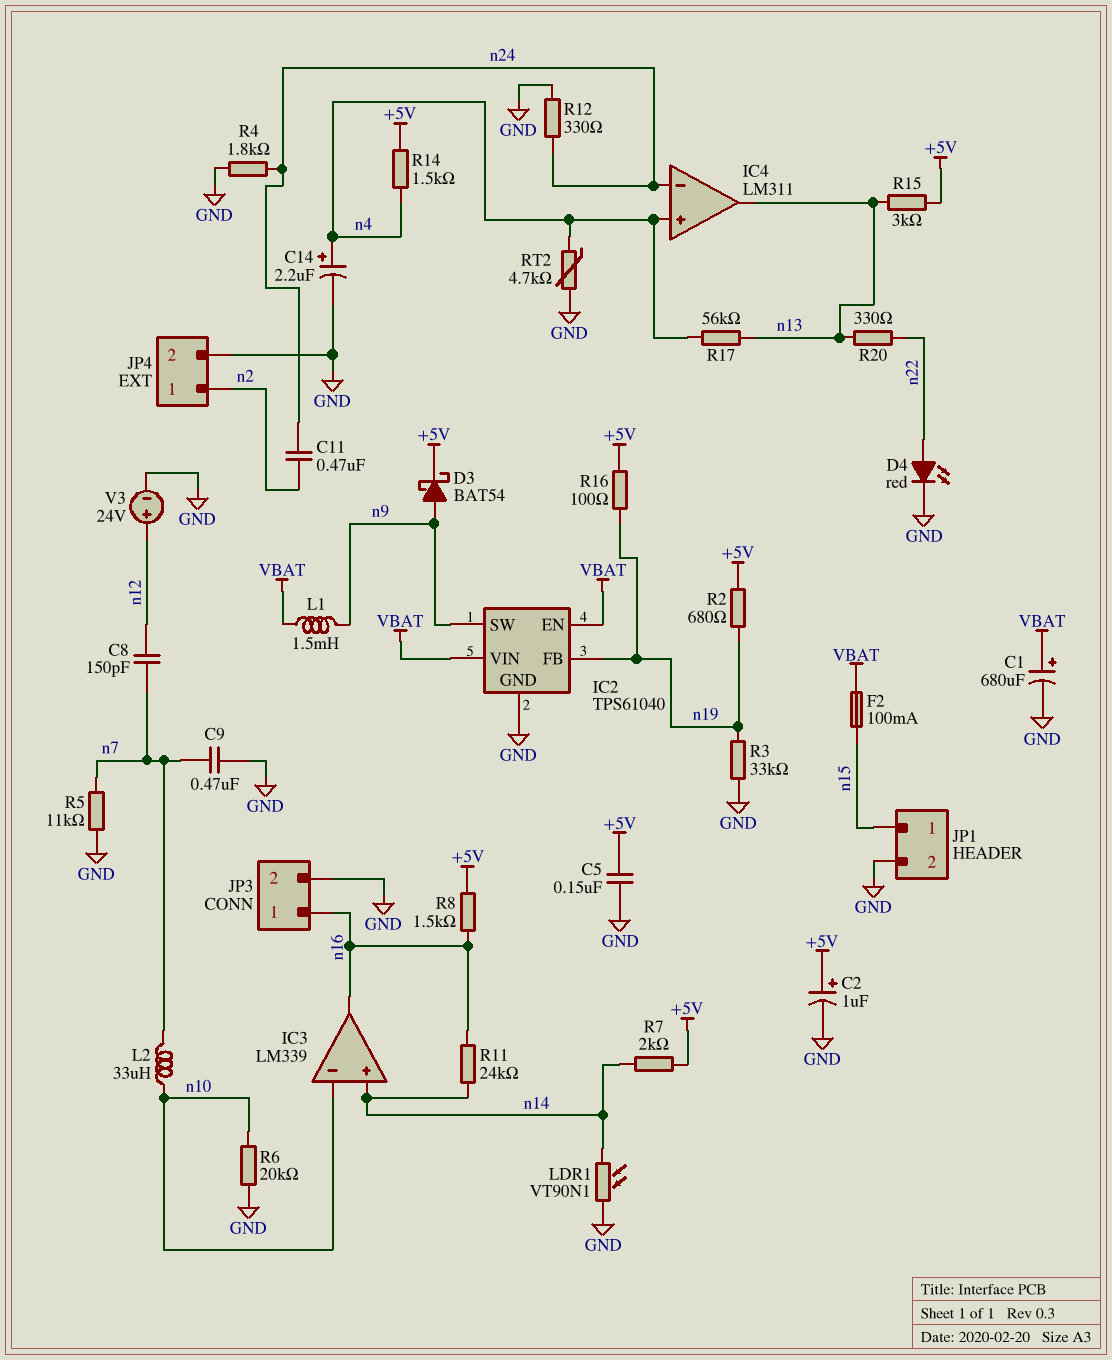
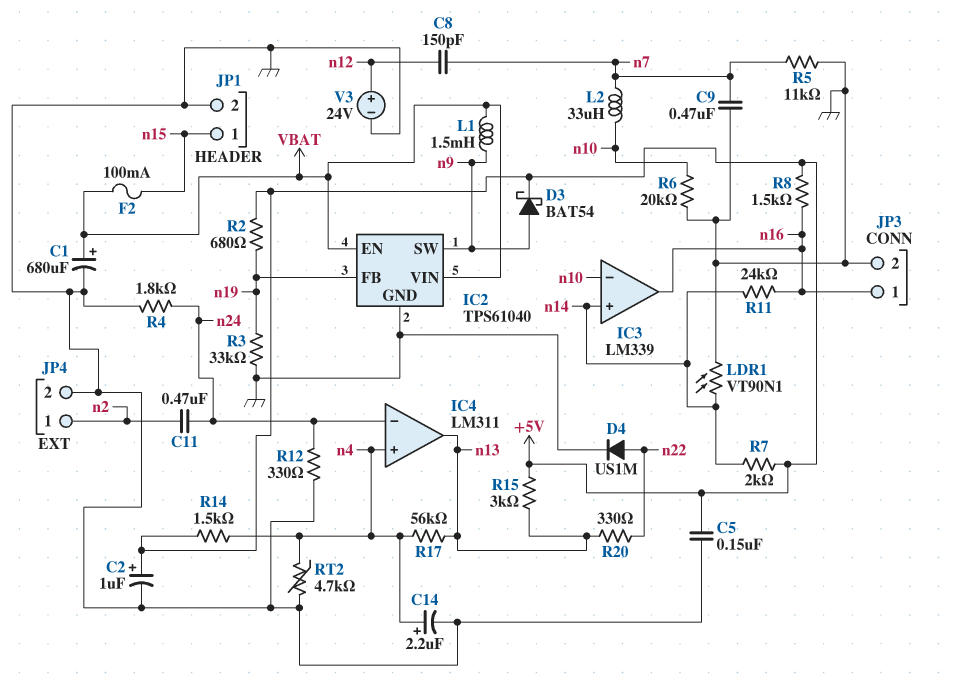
D4: LED red (A n22, K GND) -> diode US1M (A n22, K GND)
R16: 100 (+5V, n19) -> none

